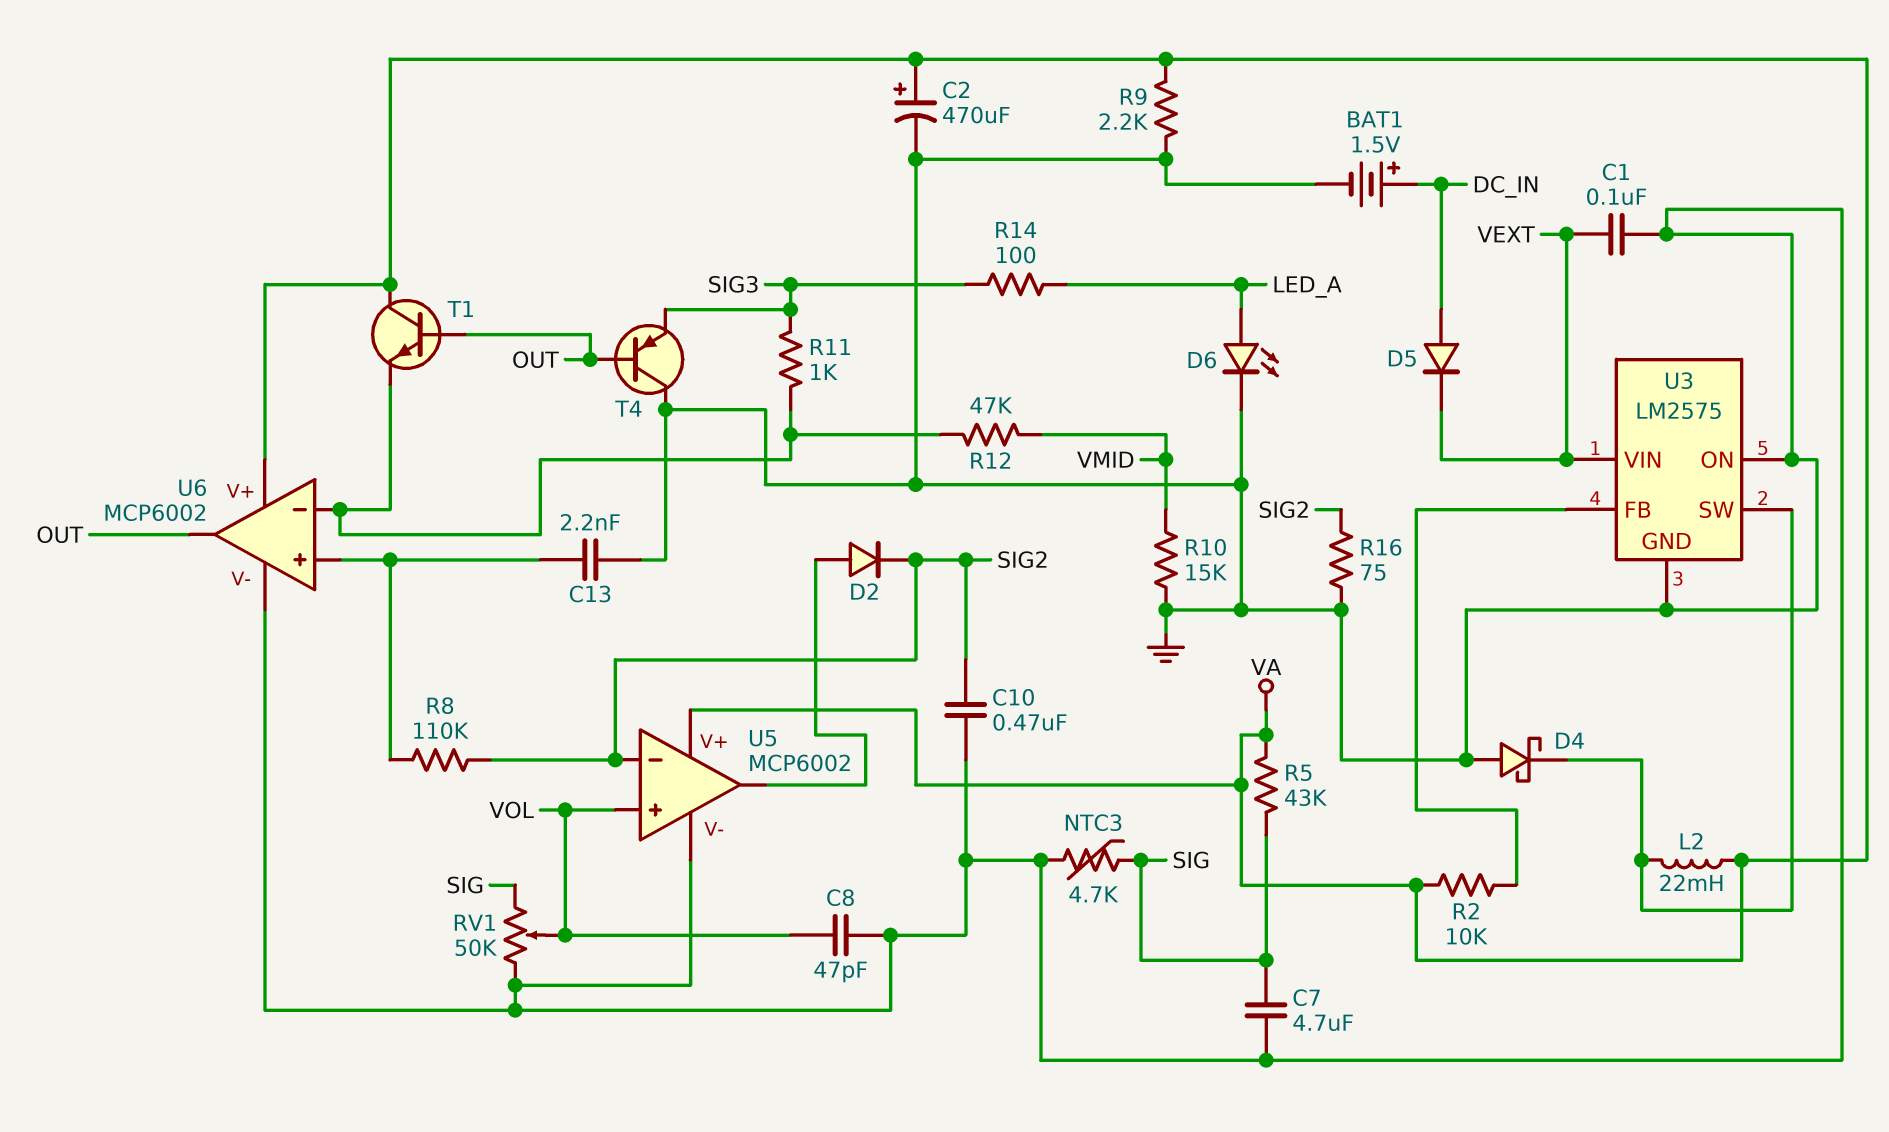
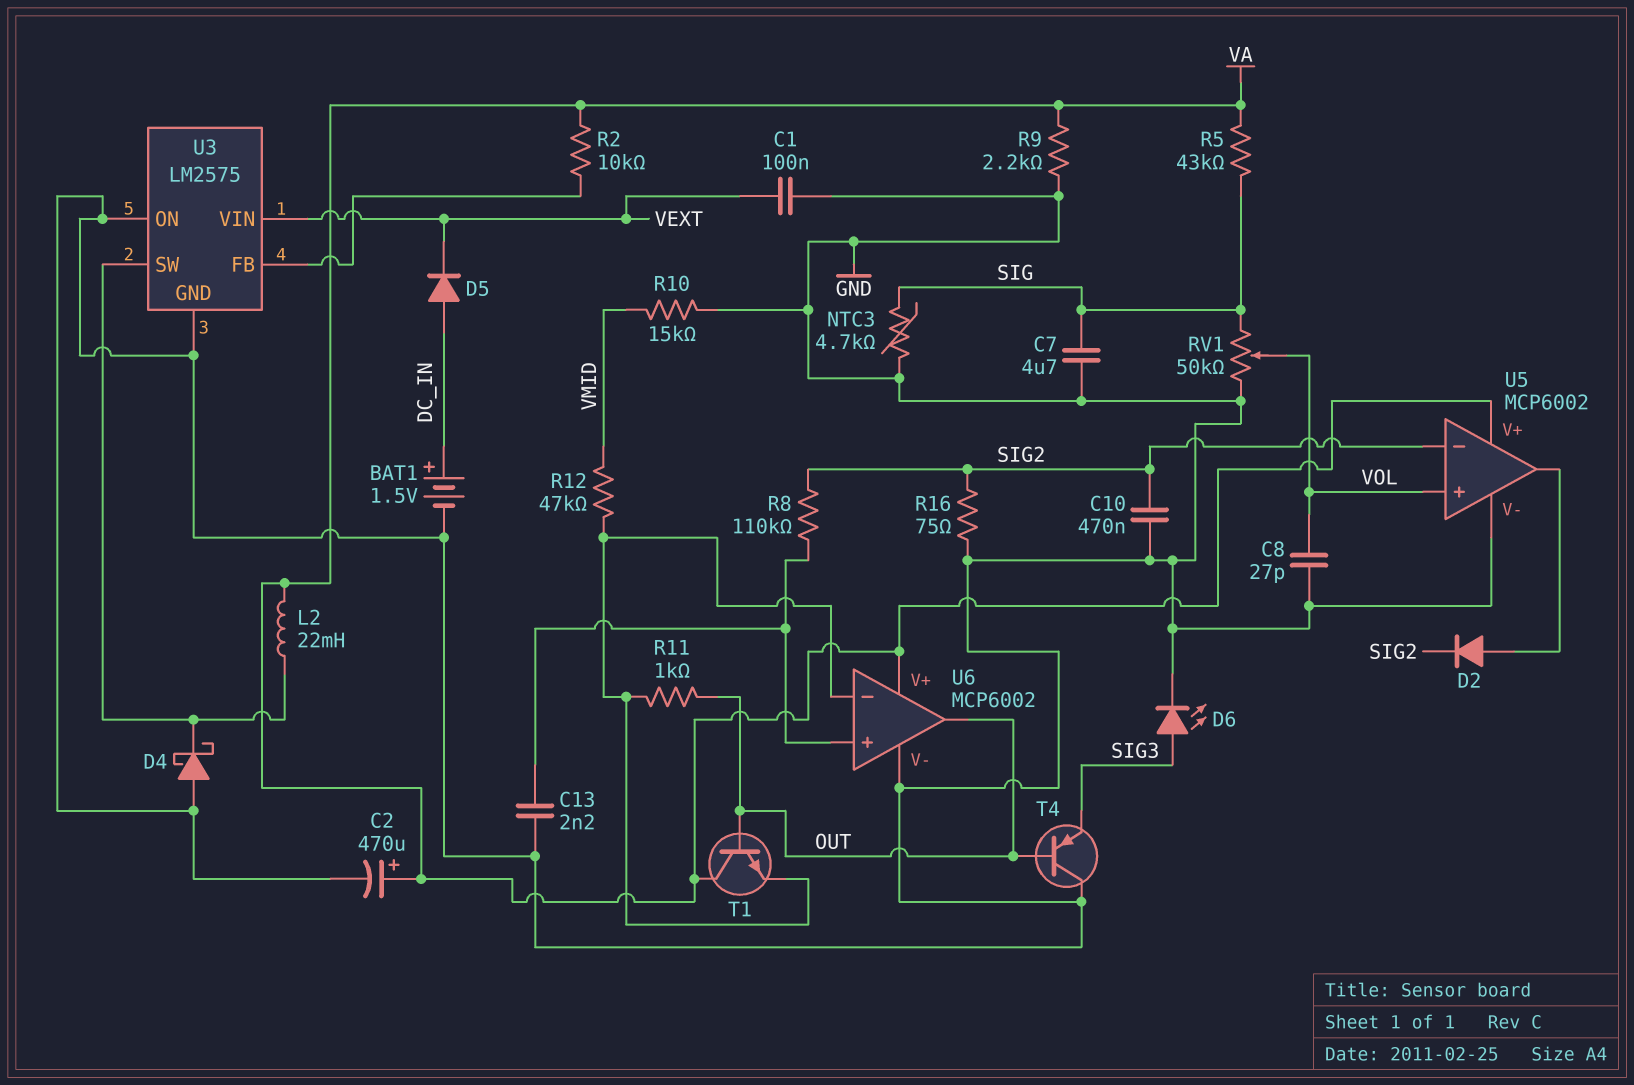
C8: 47pF (GND, VOL) -> 27pF (GND, VOL)
D6: LED (A LED_A, K GND) -> LED (A SIG3, K GND)
R11: 1k (SIG3, U6/in-) -> 1k (OUT, U6/in-)
R14: 100 (LED_A, SIG3) -> none

